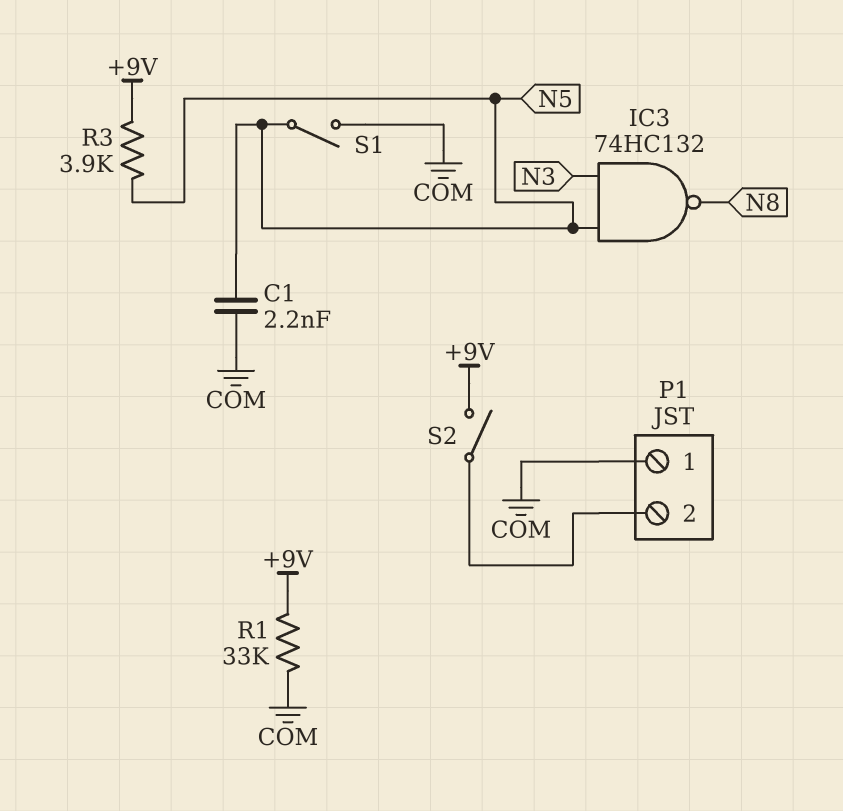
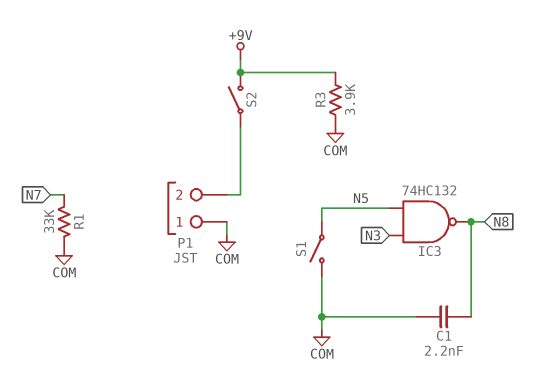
C1: 2.2nF (COM, N5) -> 2.2nF (COM, N8)
R1: 33k (+9V, COM) -> 33k (COM, N7)
R3: 3.9k (+9V, N5) -> 3.9k (+9V, COM)

